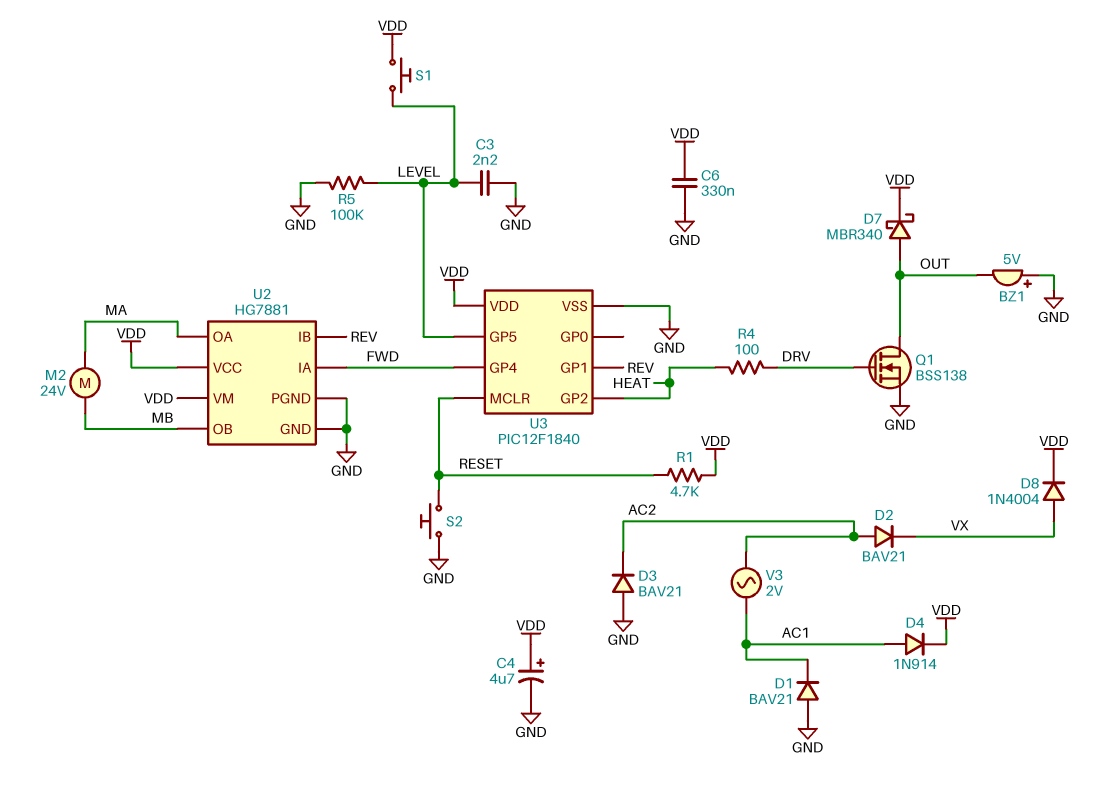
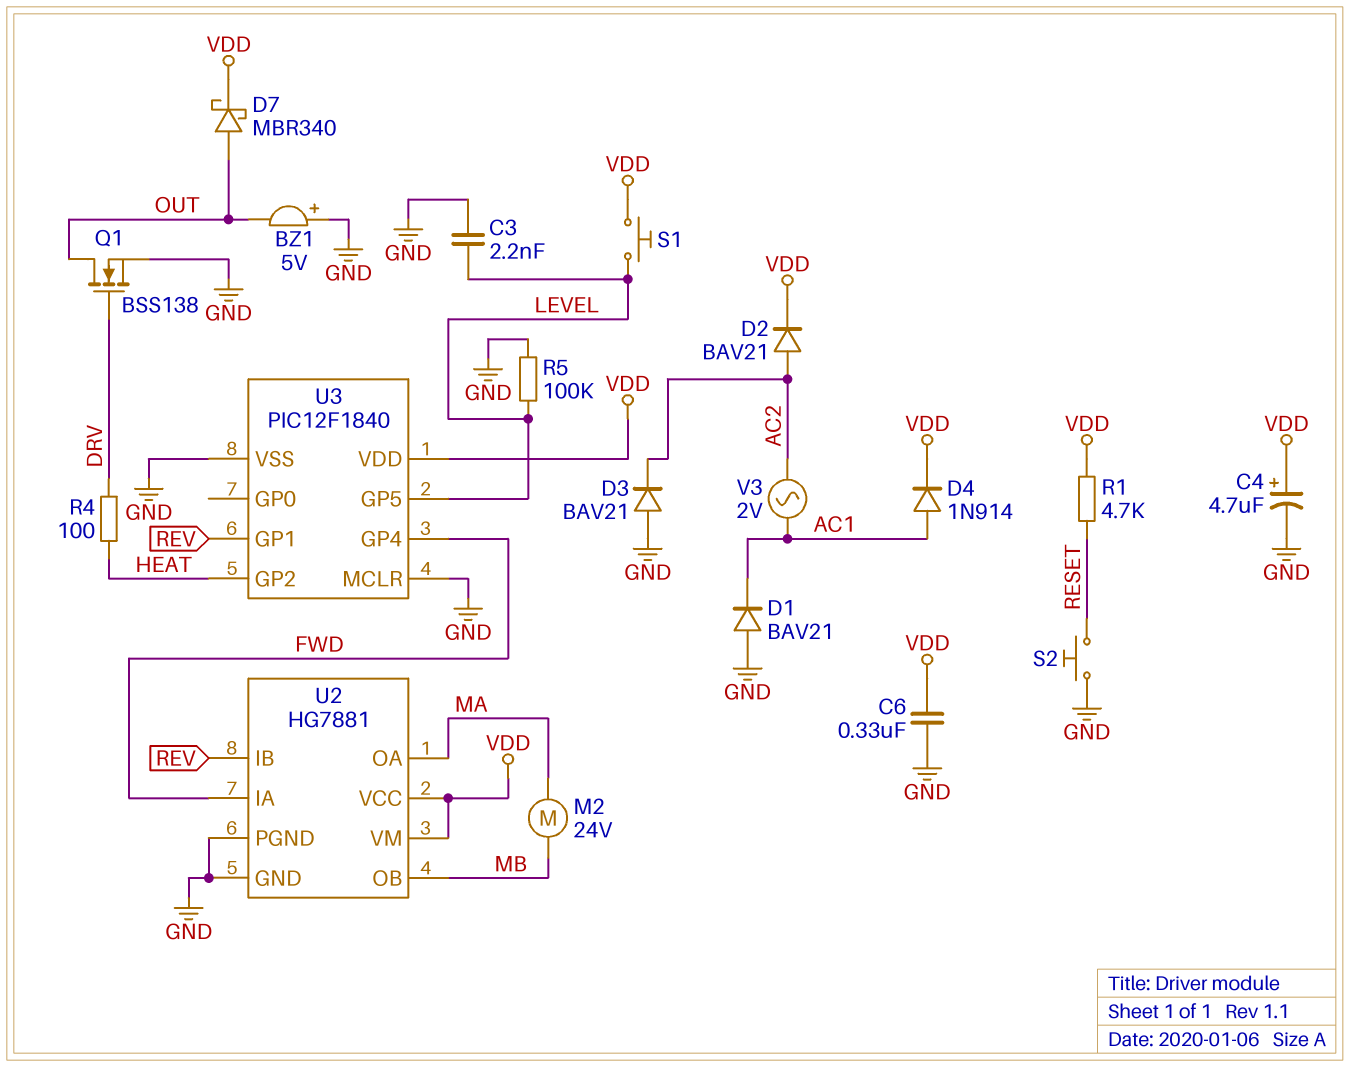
D2: diode BAV21 (A AC2, K VX) -> diode BAV21 (A AC2, K VDD)
D8: diode 1N4004 (A VX, K VDD) -> none
U3 pin MCLR: RESET -> GND

